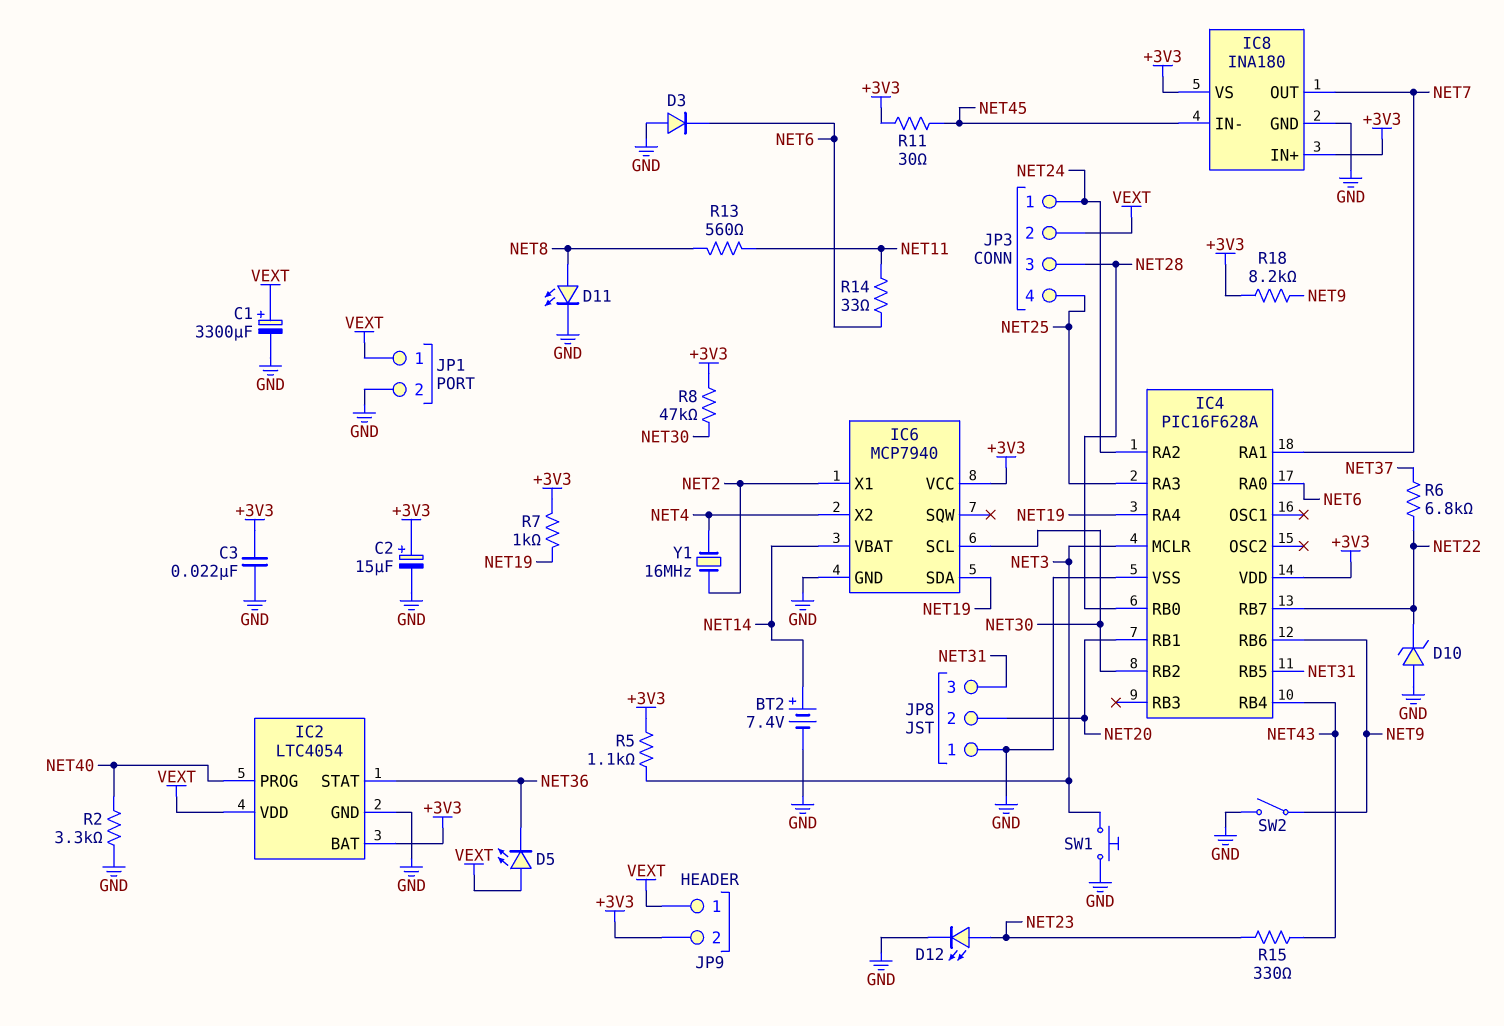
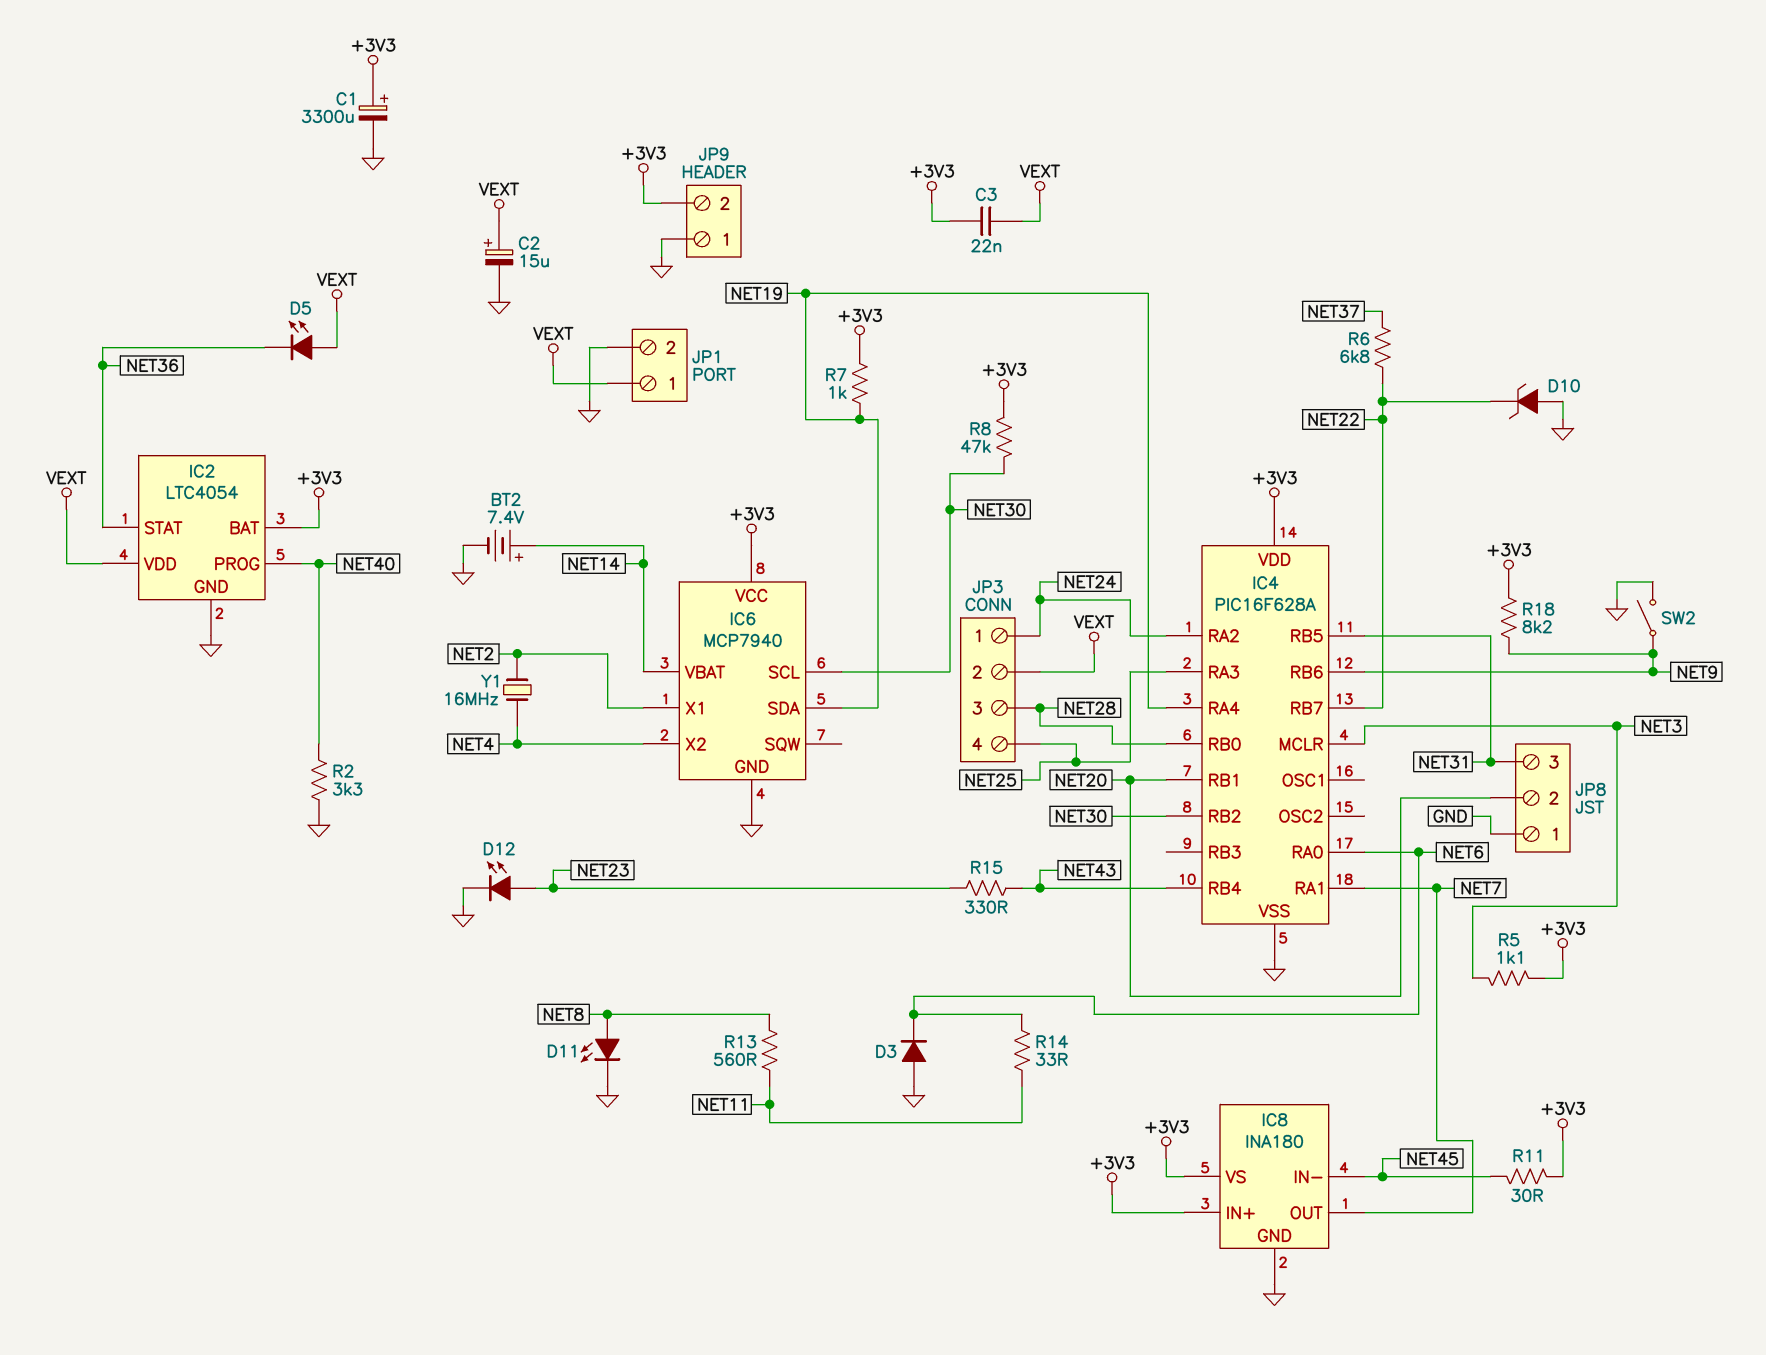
C1: 3300uF (plus VEXT, minus GND) -> 3300uF (plus +3V3, minus GND)
C2: 15uF (plus +3V3, minus GND) -> 15uF (plus VEXT, minus GND)
C3: 22nF (+3V3, GND) -> 22nF (+3V3, VEXT)
JP9 pin 1: VEXT -> GND
SW1: button (GND, NET3) -> none

